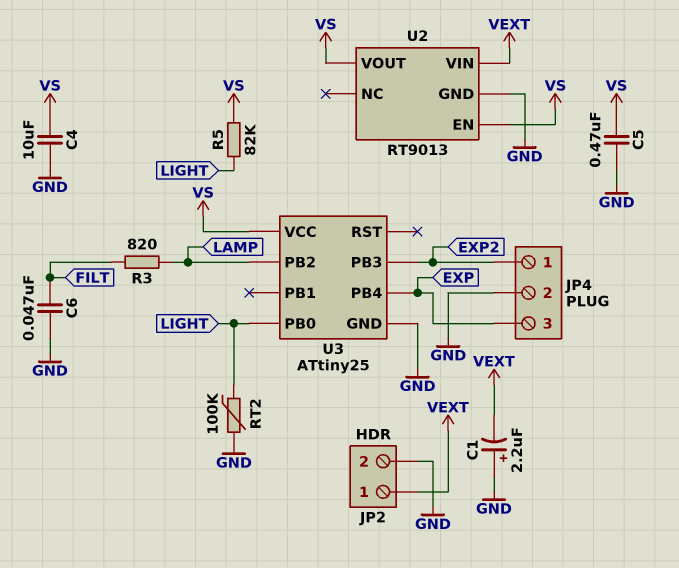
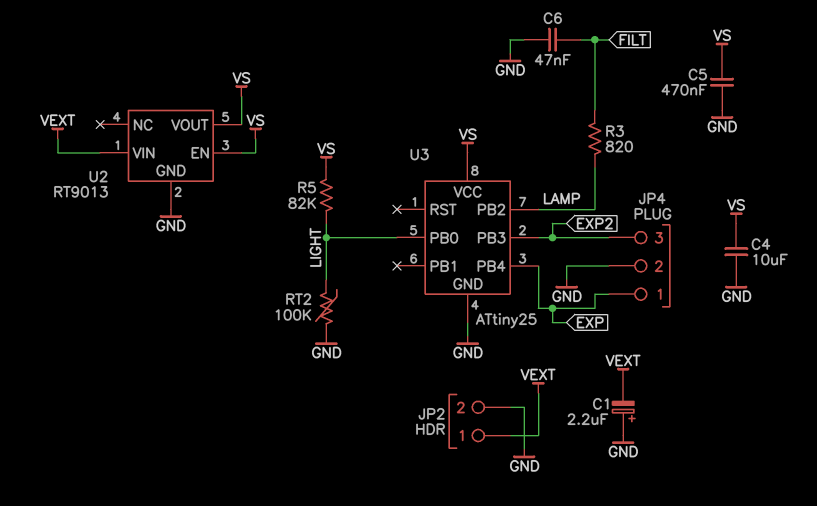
JP4 pin 1: EXP2 -> EXP
JP4 pin 3: EXP -> EXP2

